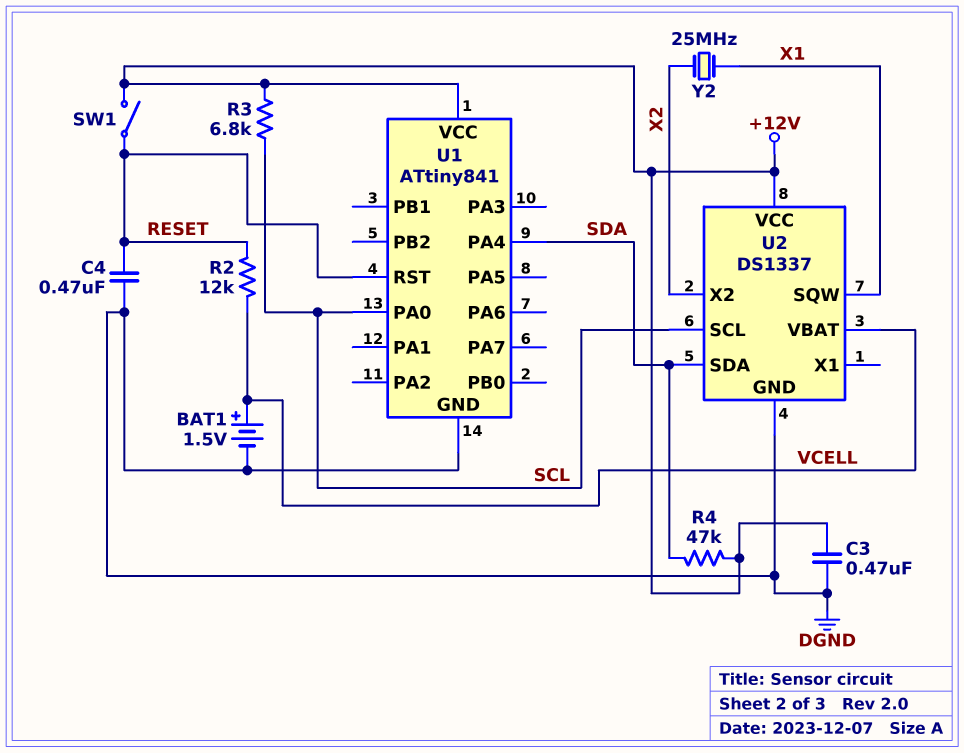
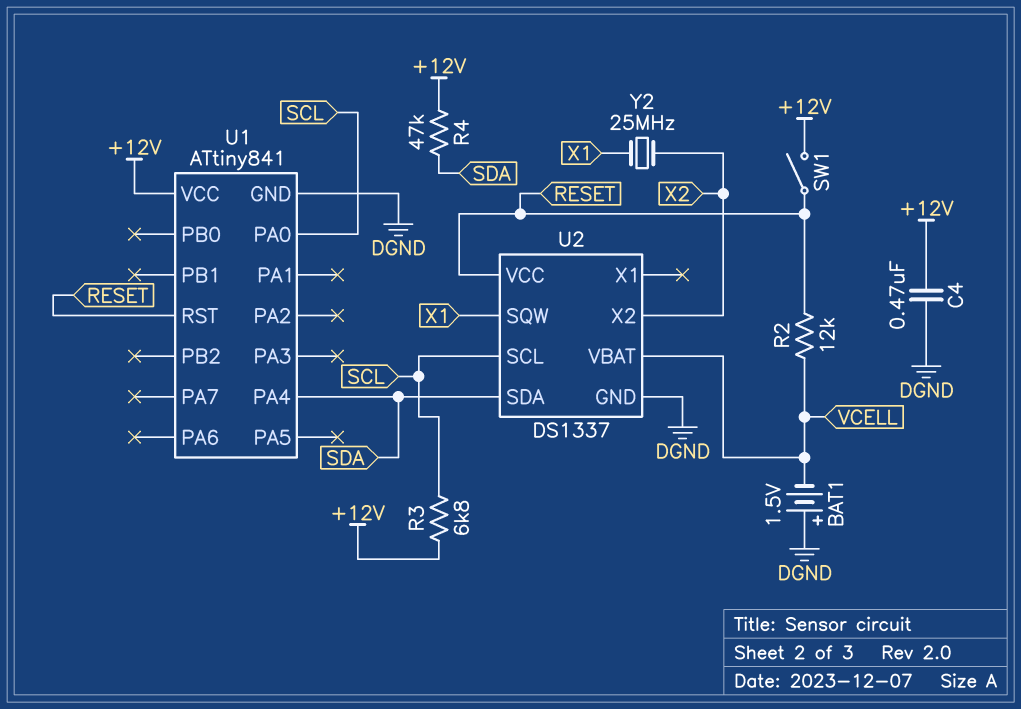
BAT1: 1.5V (plus VCELL, minus DGND) -> 1.5V (plus DGND, minus VCELL)
C3: 470nF (+12V, DGND) -> none
C4: 470nF (DGND, RESET) -> 470nF (+12V, DGND)
U2 pin VCC: +12V -> RESET

